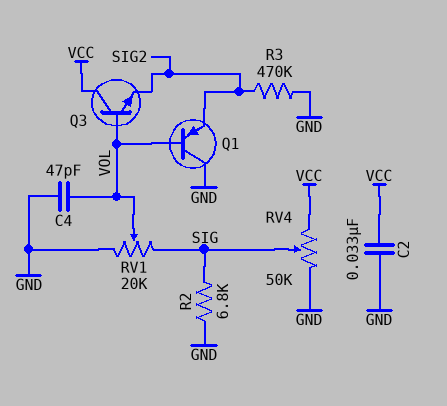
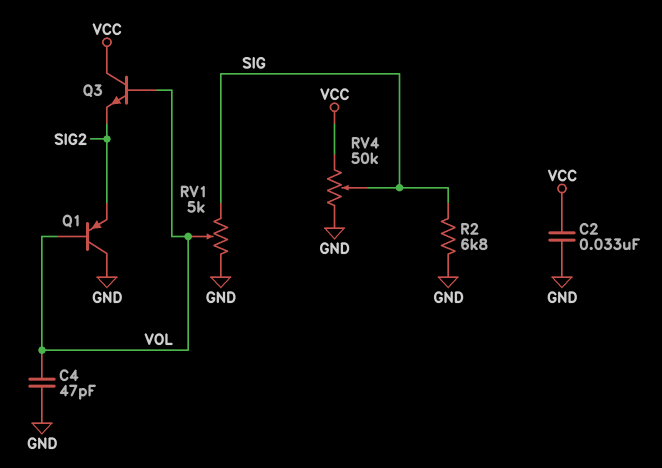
R3: 470k (GND, SIG2) -> none
RV1: 20k (GND, SIG, wiper VOL) -> 5k (GND, SIG, wiper VOL)

